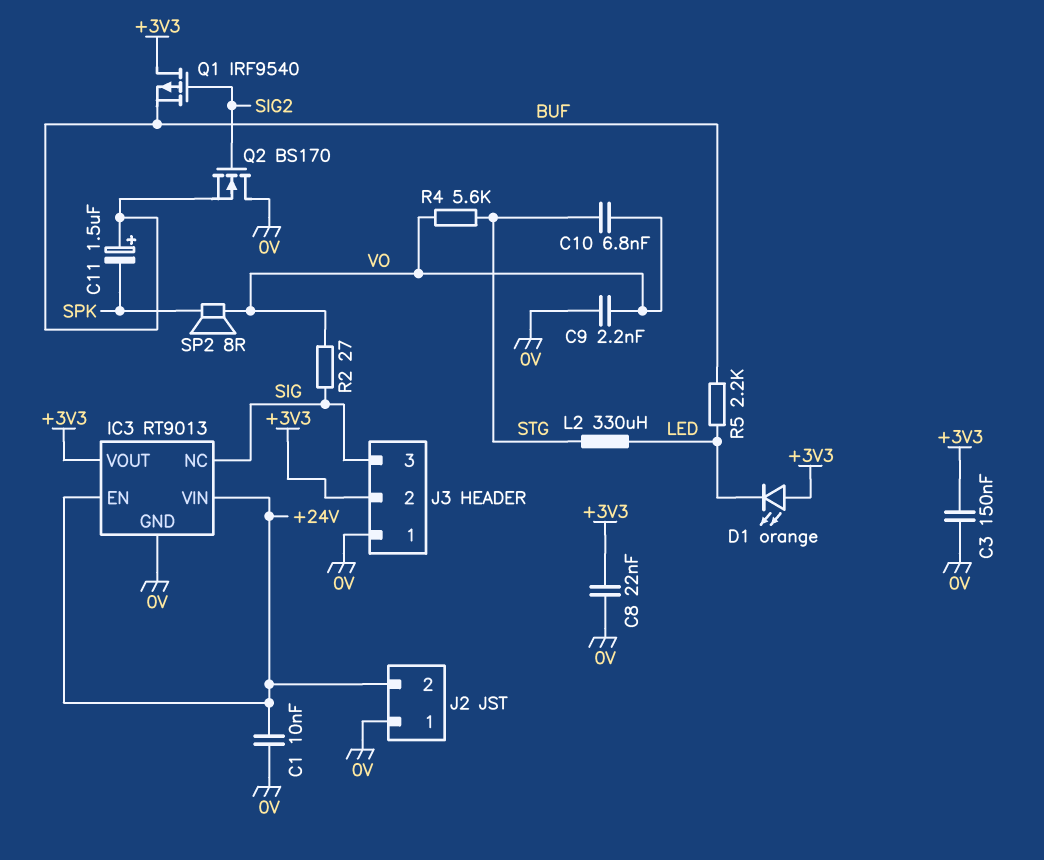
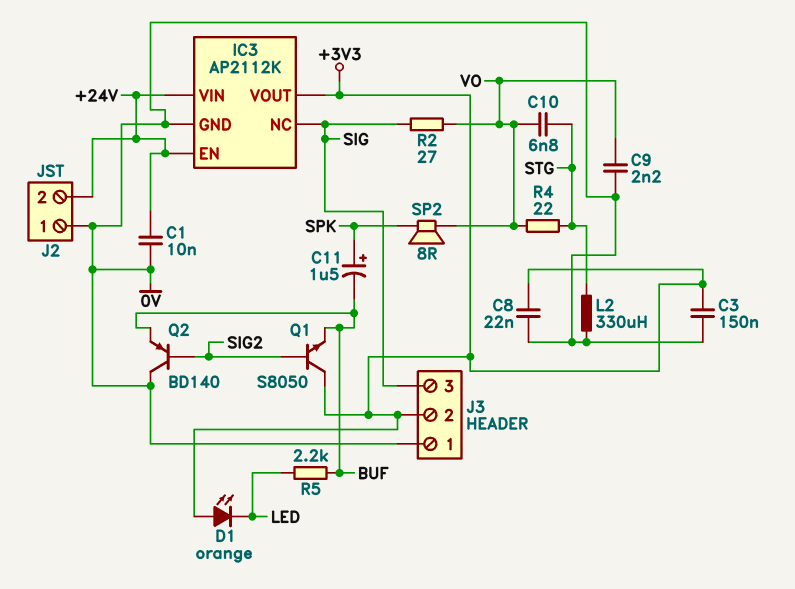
C11: 1.5uF (plus BUF, minus SPK) -> 1.5uF (plus SPK, minus BUF)
IC3: RT9013 -> AP2112K
L2: 330uH (LED, STG) -> 330uH (0V, STG)
Q1: PMOS IRF9540 (G SIG2, D +3V3, S BUF) -> NPN S8050 (B SIG2, C +3V3, E BUF)
Q2: NMOS BS170 (G SIG2, D 0V, S BUF) -> PNP BD140 (B SIG2, C 0V, E BUF)
R4: 5.6k (STG, VO) -> 22 (STG, VO)

